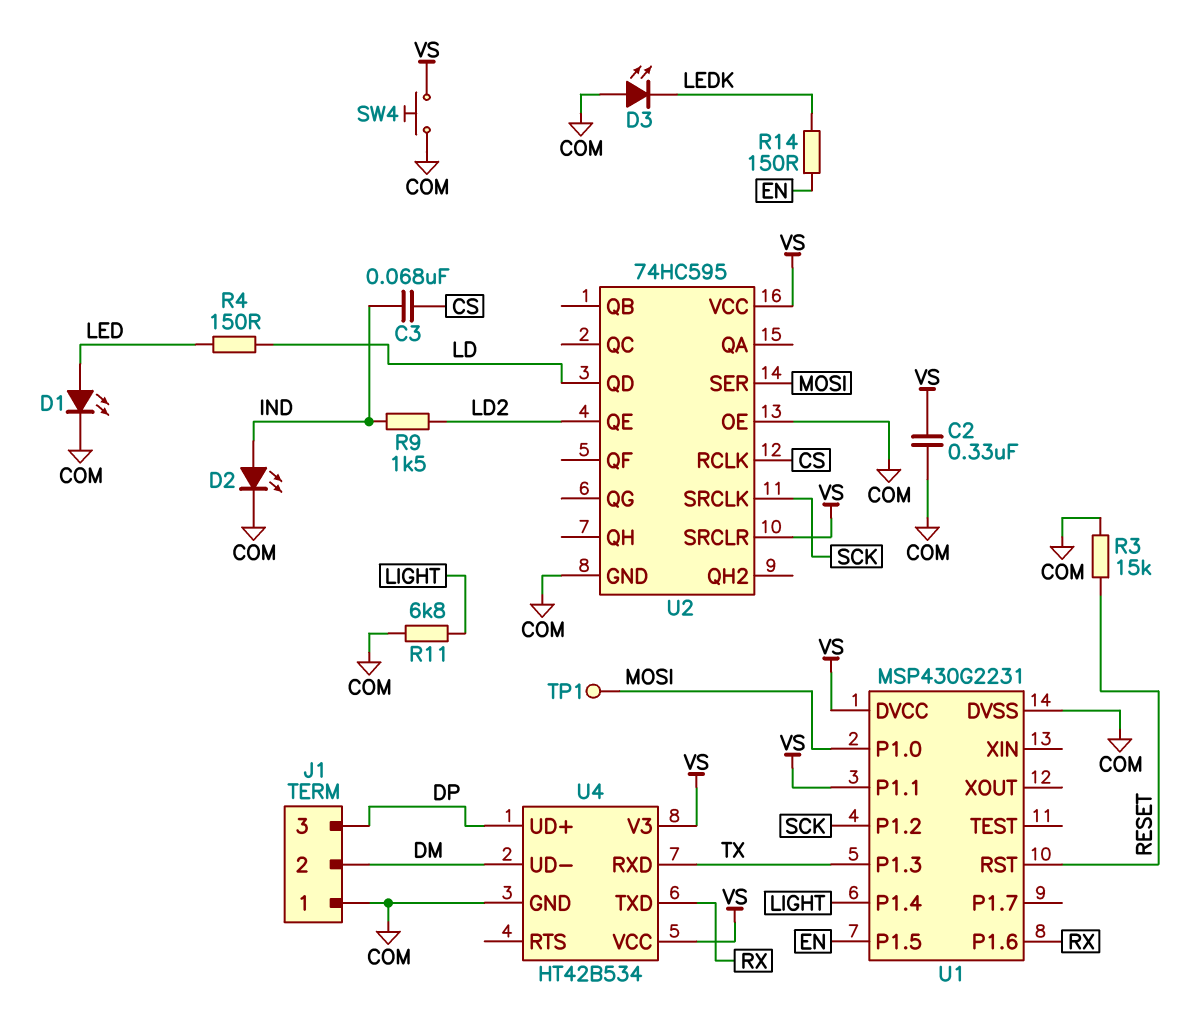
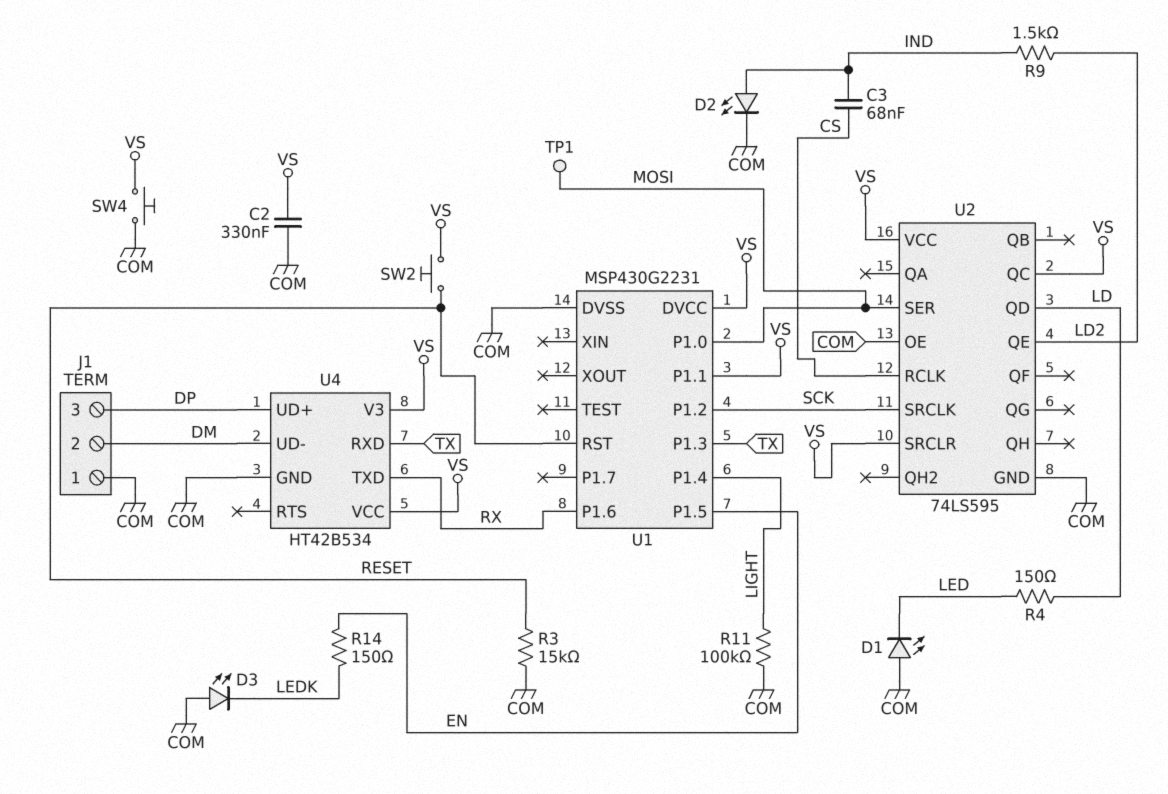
D1: LED (A LED, K COM) -> LED (A COM, K LED)
R11: 6.8k (COM, LIGHT) -> 100k (COM, LIGHT)
SW2: none -> button (RESET, VS)
U2: 74HC595 -> 74LS595
U2 pin QC: none -> VS

